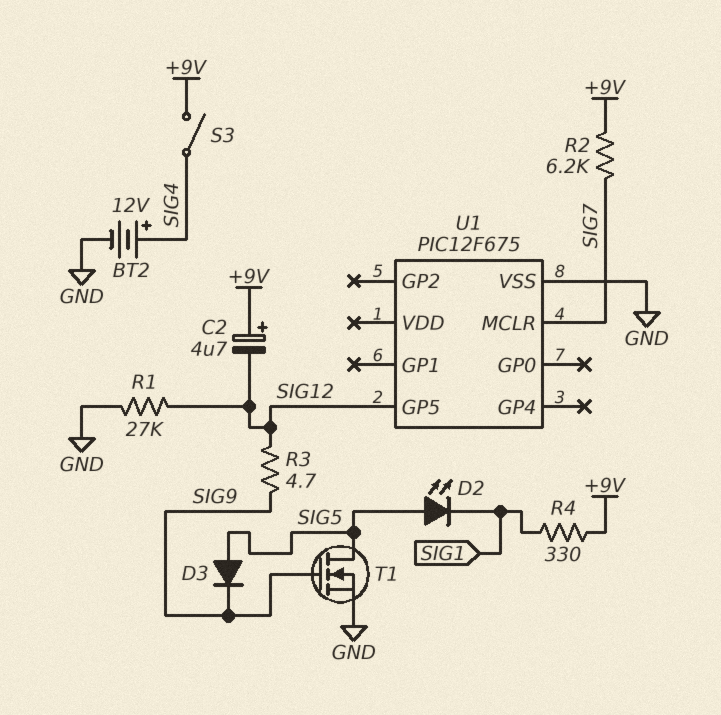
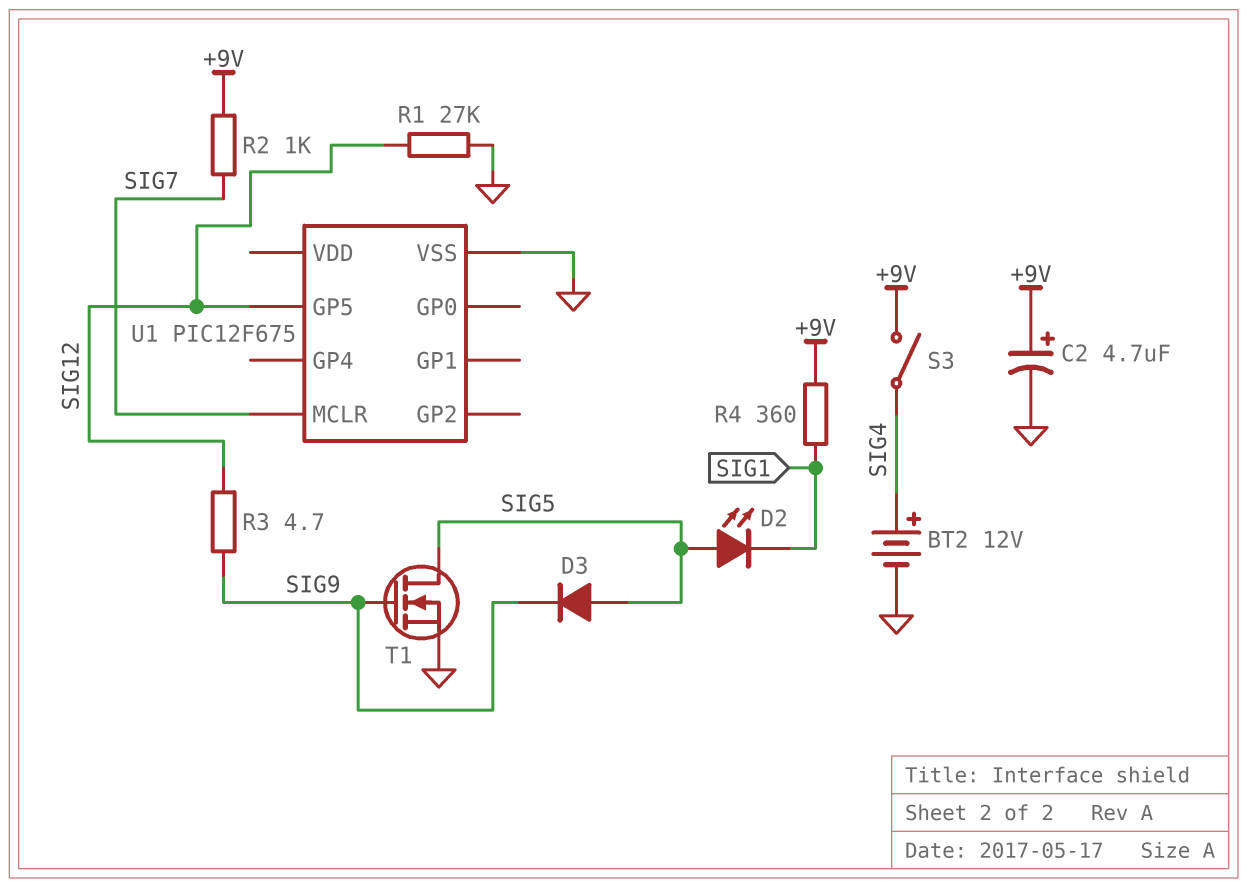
C2: 4.7uF (plus +9V, minus SIG12) -> 4.7uF (plus +9V, minus GND)
R2: 6.2k (+9V, SIG7) -> 1k (+9V, SIG7)
R4: 330 (+9V, SIG1) -> 360 (+9V, SIG1)

